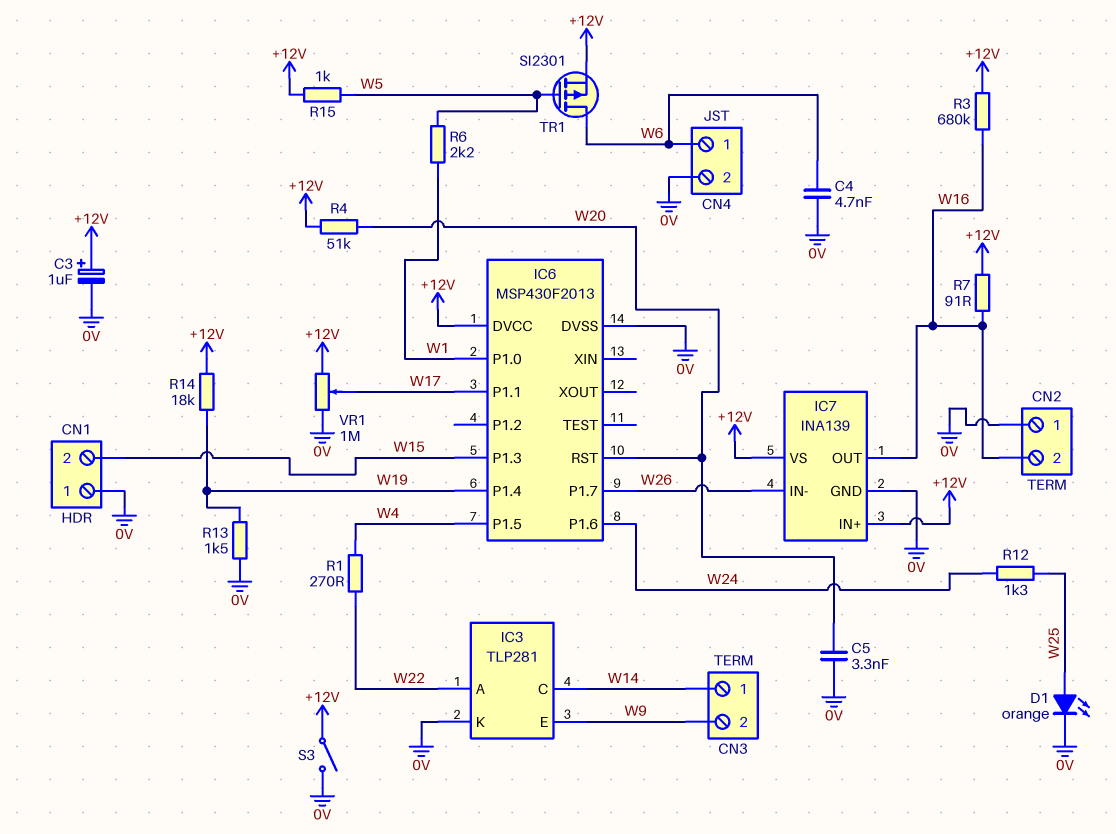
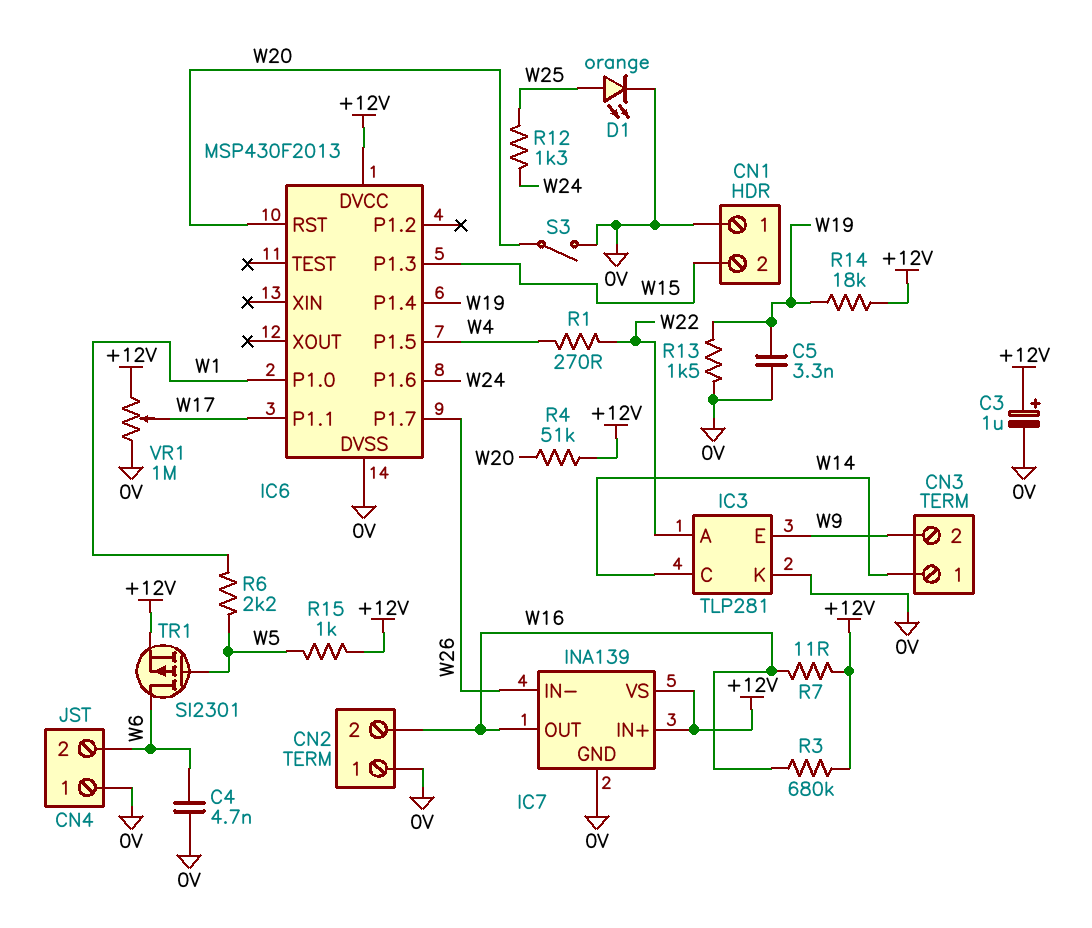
C5: 3.3nF (0V, W20) -> 3.3nF (0V, W19)
CN4 pin 1: W6 -> 0V
CN4 pin 2: 0V -> W6
R7: 91 (+12V, W16) -> 11 (+12V, W16)
S3: switch (+12V, 0V) -> switch (0V, W20)

